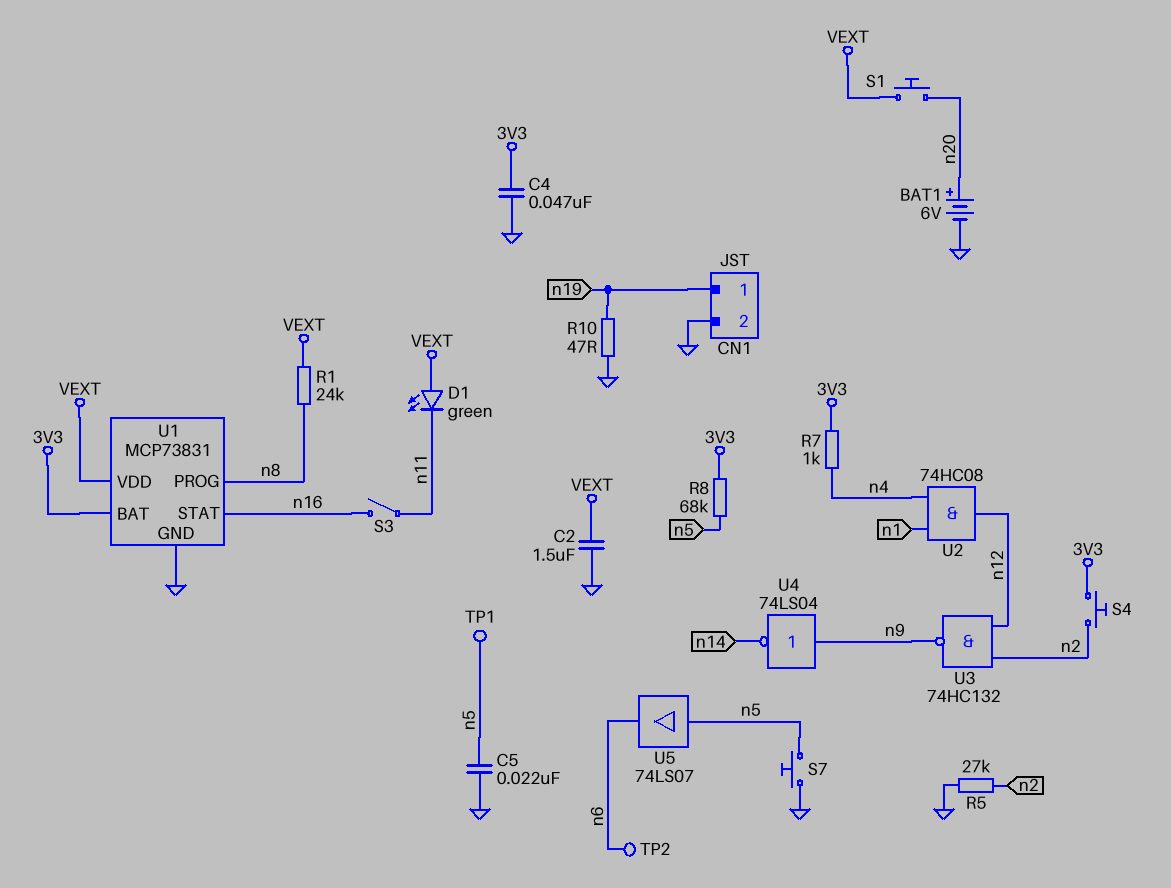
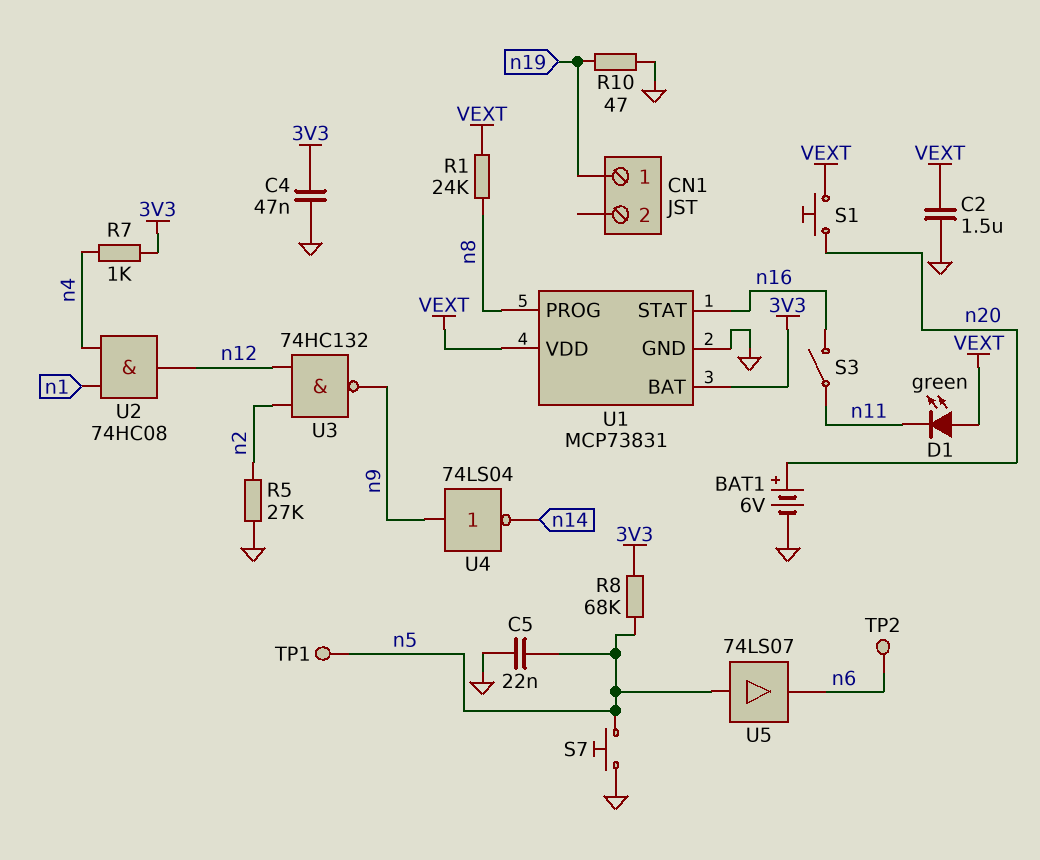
CN1 pin 2: GND -> none
S4: button (3V3, n2) -> none

